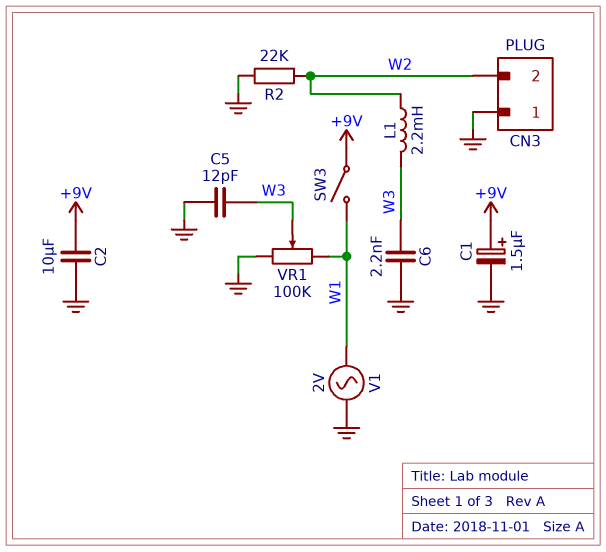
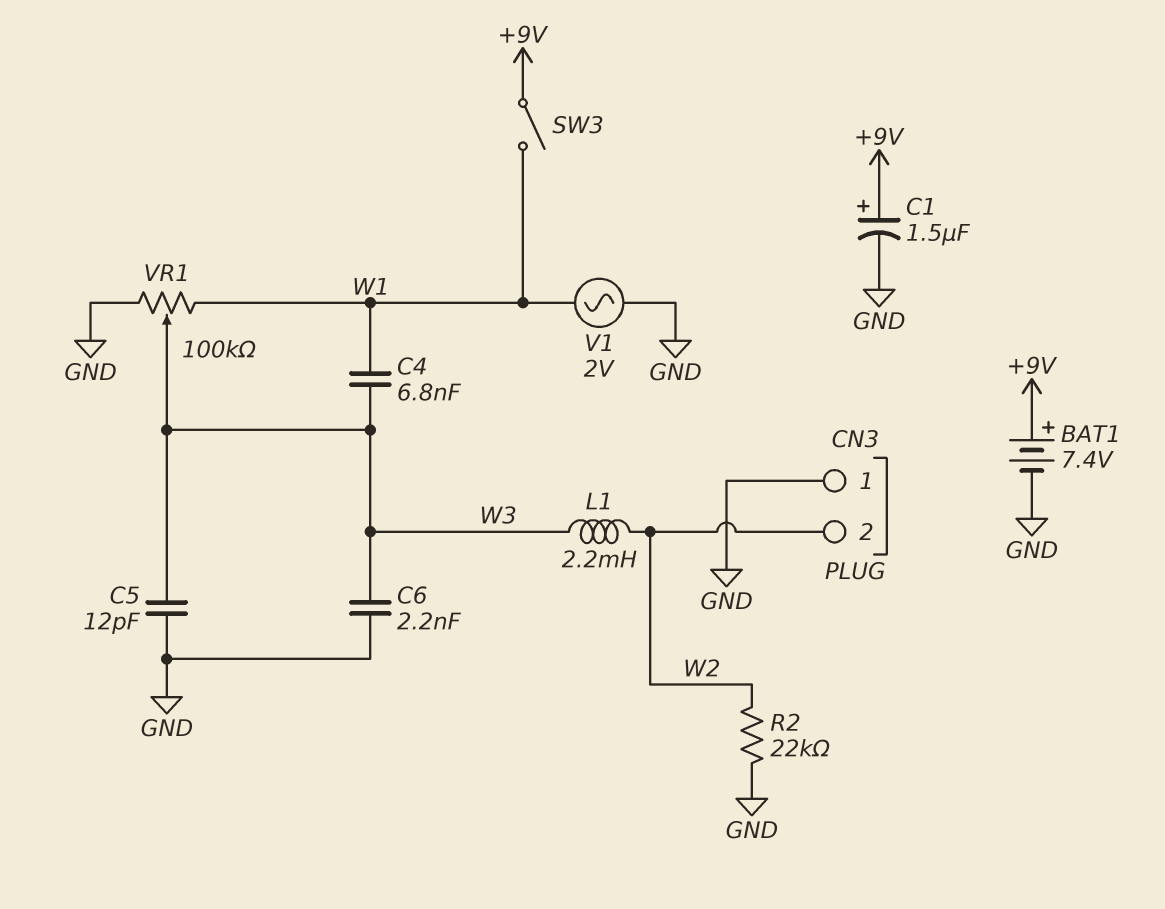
BAT1: none -> 7.4V (plus +9V, minus GND)
C2: 10uF (+9V, GND) -> none
C4: none -> 6.8nF (W1, W3)

